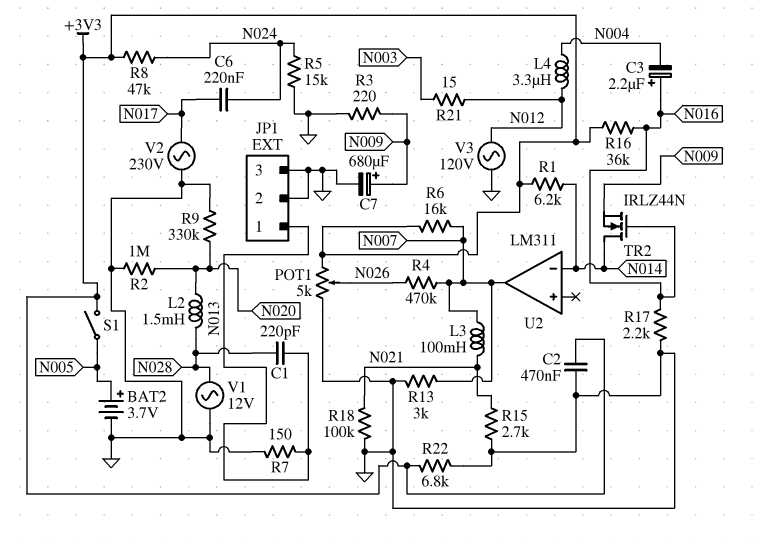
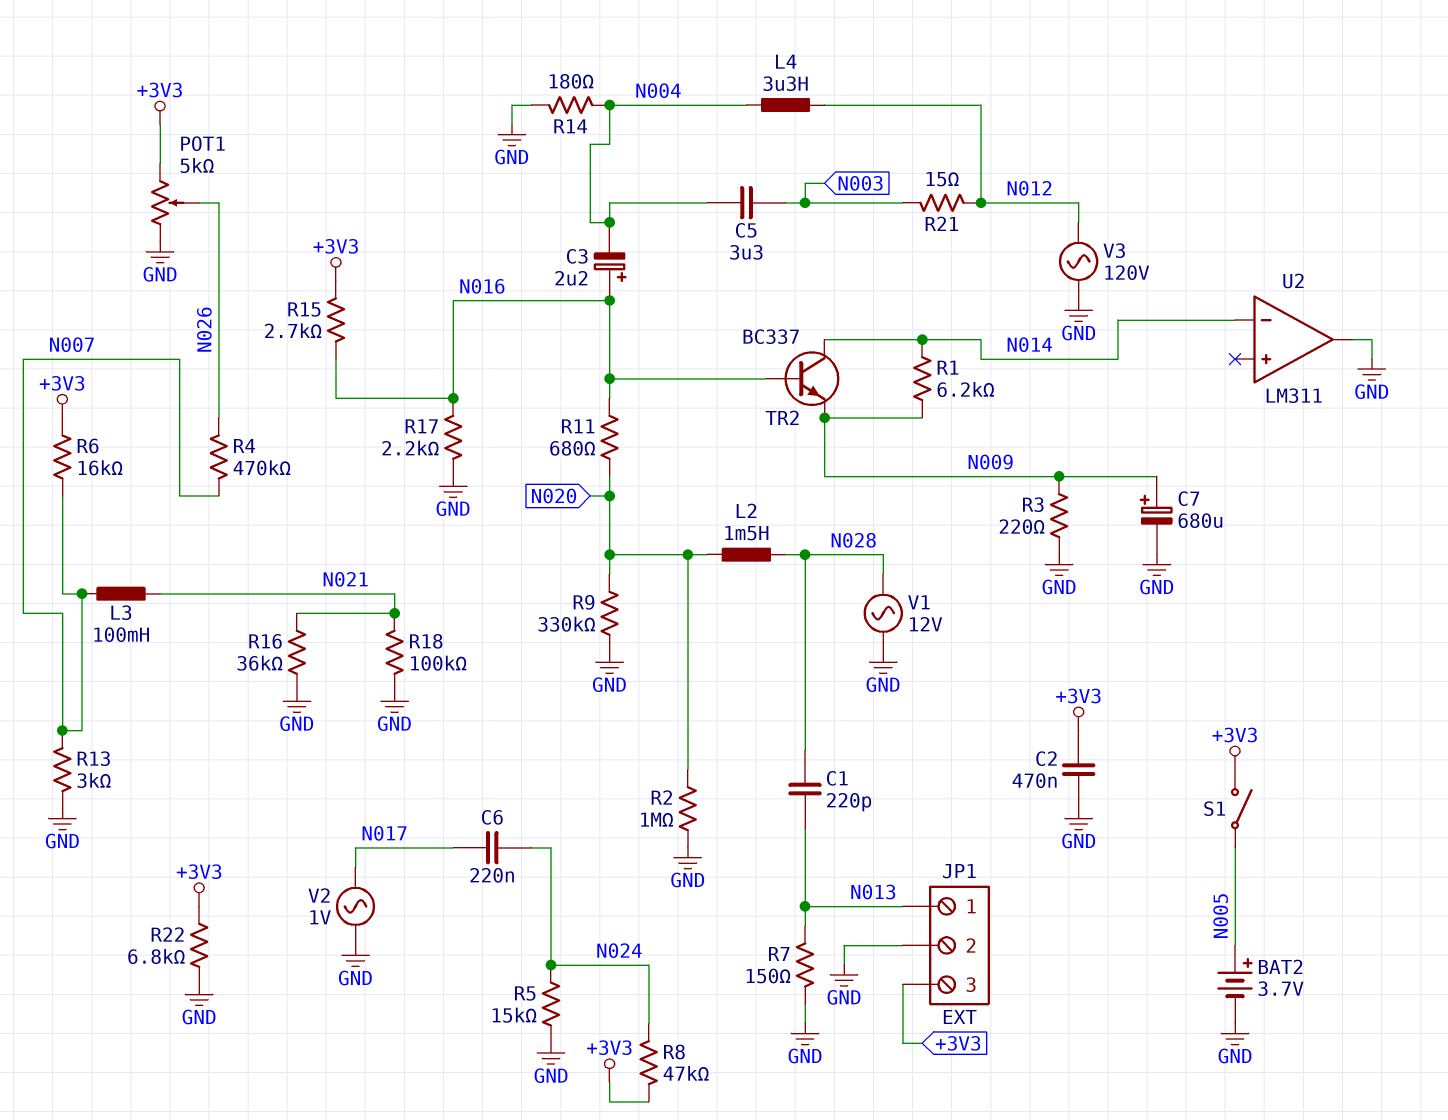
C5: none -> 3.3uF (N003, N004)
JP1 pin 3: GND -> +3V3
R1: 6.2k (+3V3, N014) -> 6.2k (N009, N014)
R11: none -> 680 (N016, N020)
R14: none -> 180 (GND, N004)
R15: 2.7k (GND, N021) -> 2.7k (+3V3, N016)
R16: 36k (+3V3, N016) -> 36k (GND, N021)
TR2: NMOS IRLZ44N (G N016, D N014, S N009) -> NPN BC337 (B N016, C N014, E N009)
U2 pin out: N007 -> GND
V2: AC 230V (GND, N017) -> AC 1V (GND, N017)

